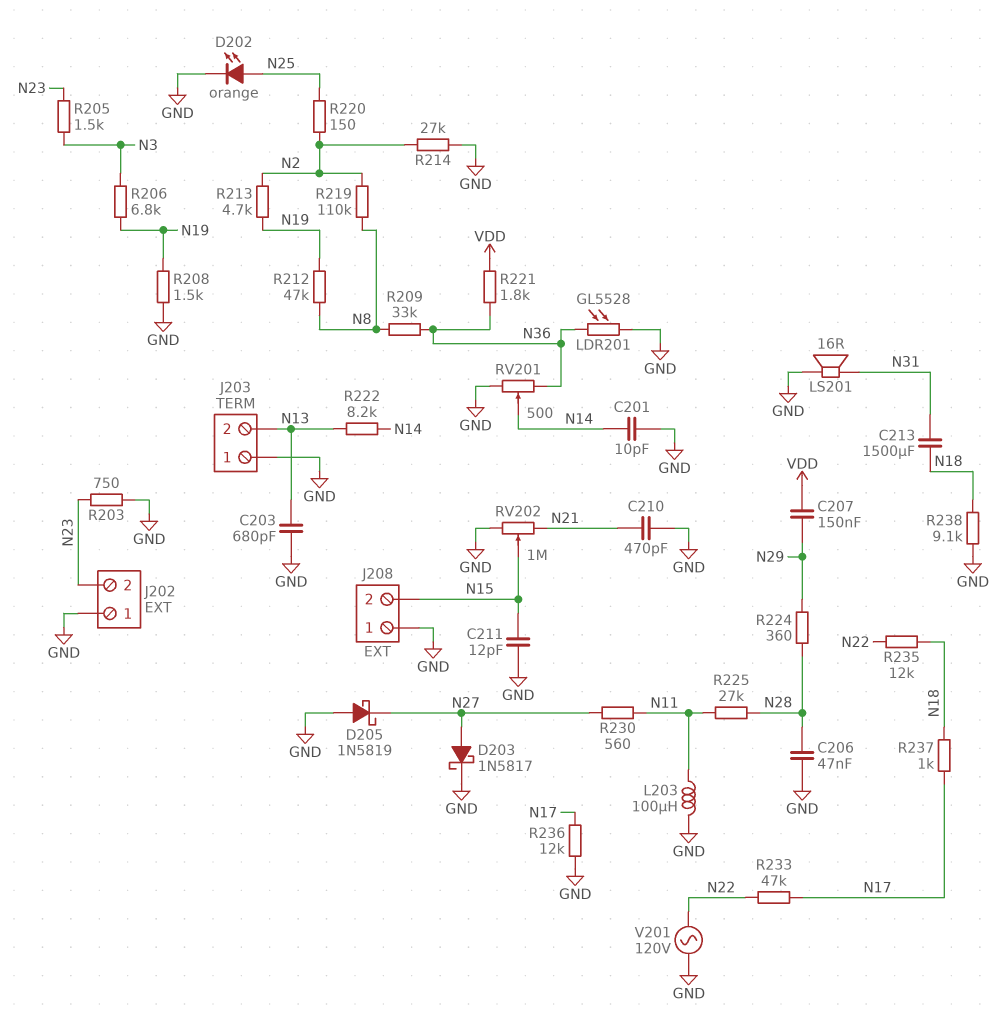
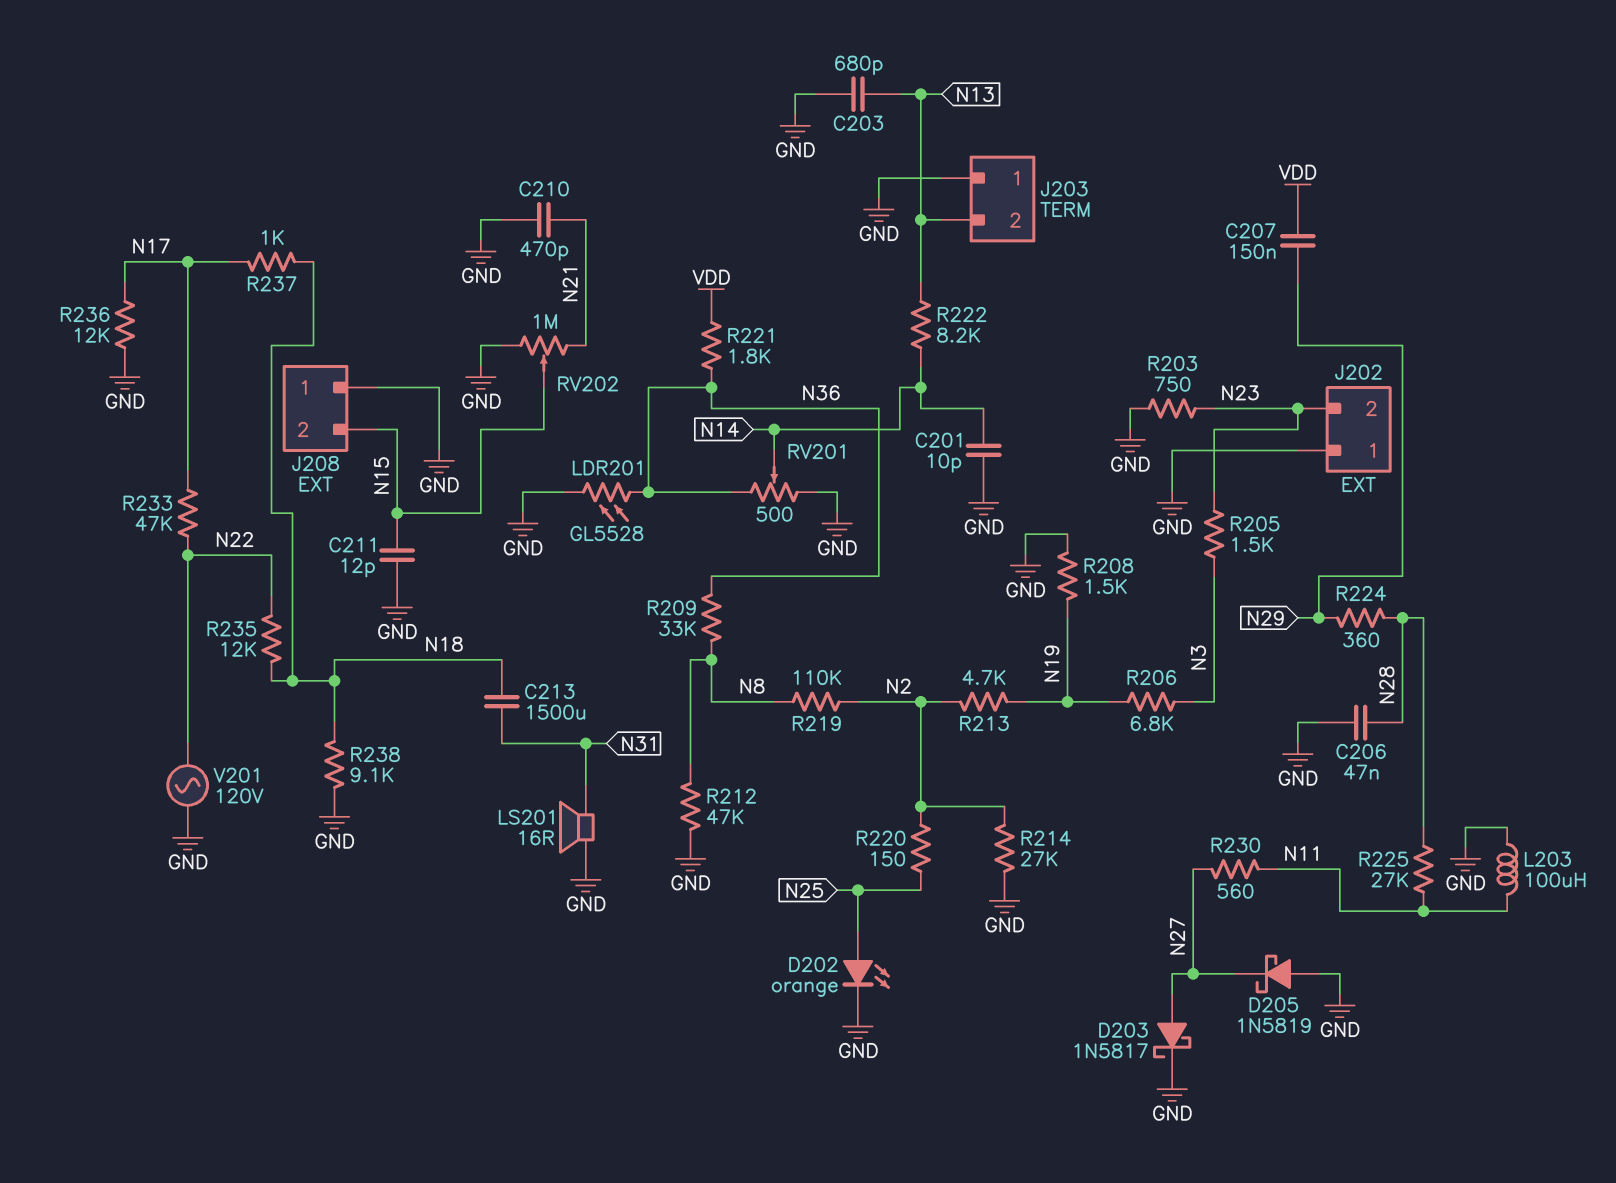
R212: 47k (N8, N19) -> 47k (GND, N8)

